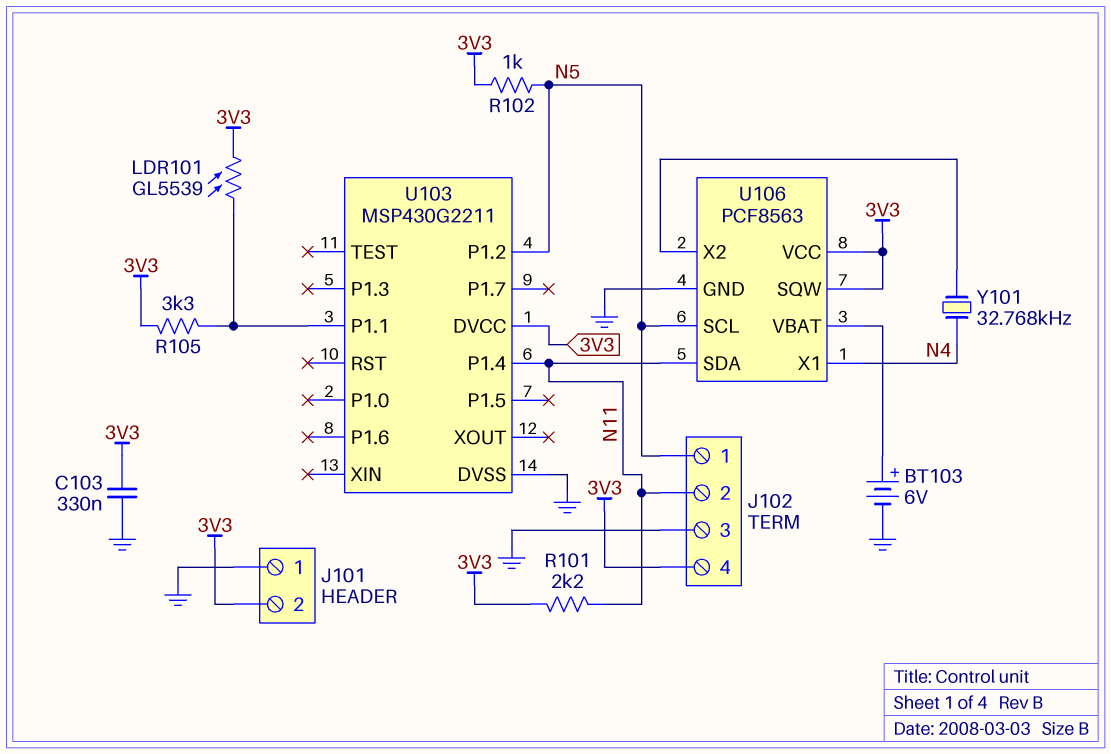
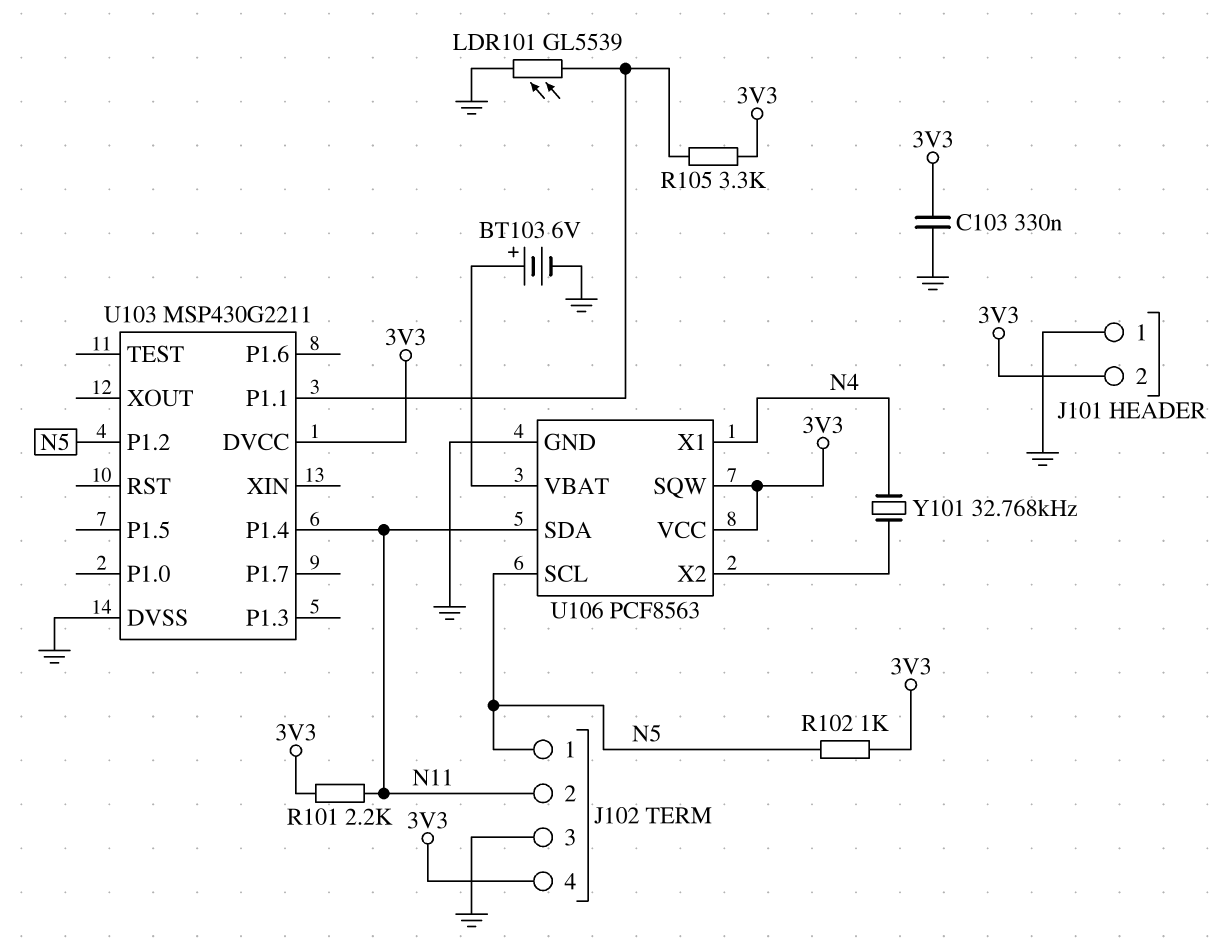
LDR101: GL5539 (3V3, U103/P1.1) -> GL5539 (GND, U103/P1.1)

